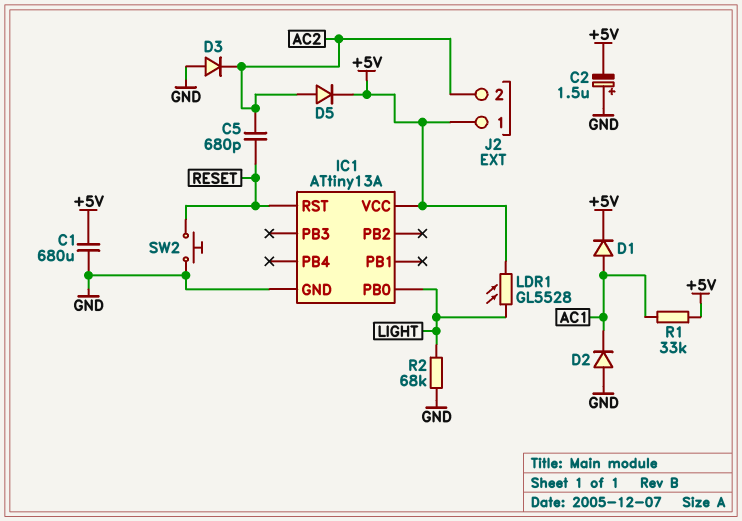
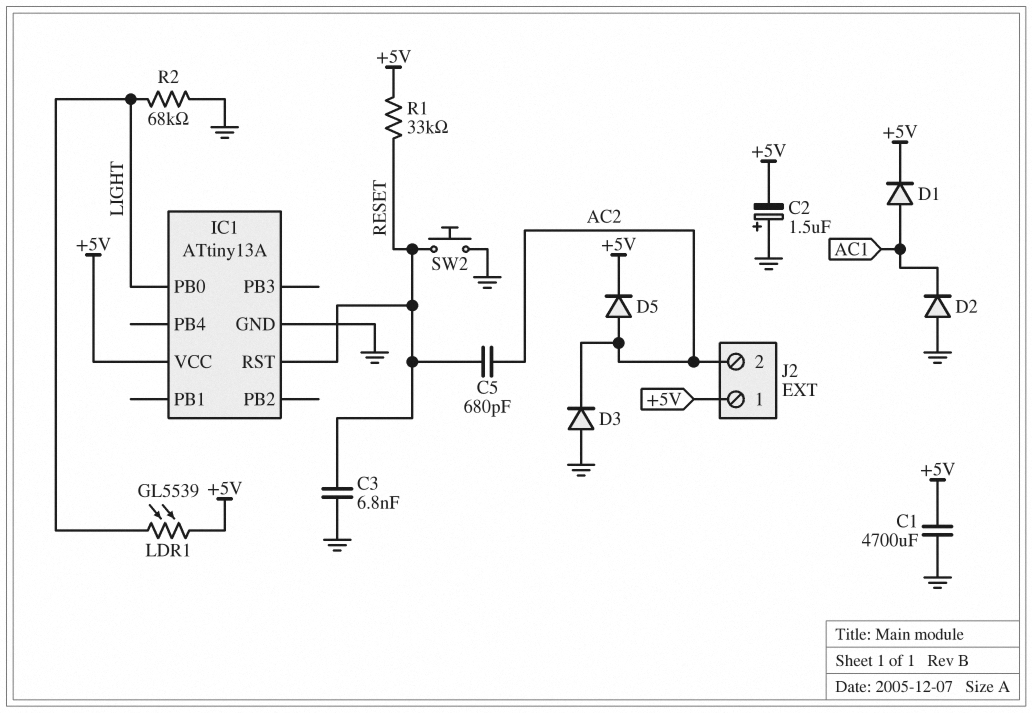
C1: 680uF (+5V, GND) -> 4700uF (+5V, GND)
C3: none -> 6.8nF (GND, RESET)
LDR1: GL5528 (+5V, LIGHT) -> GL5539 (+5V, LIGHT)
R1: 33k (+5V, AC1) -> 33k (+5V, RESET)

